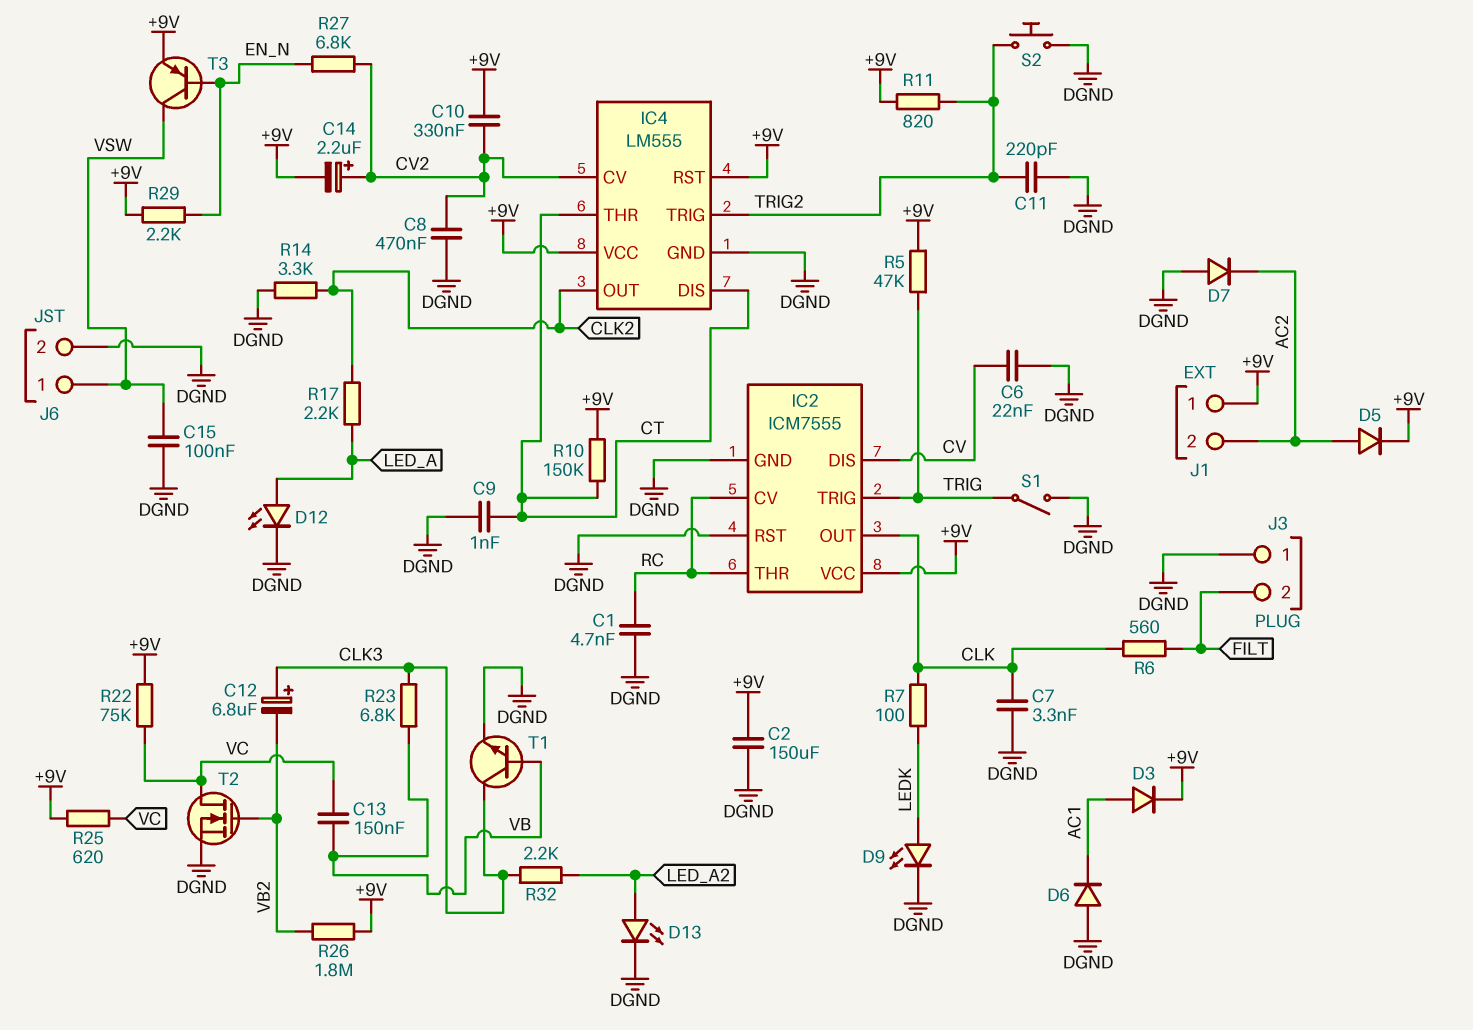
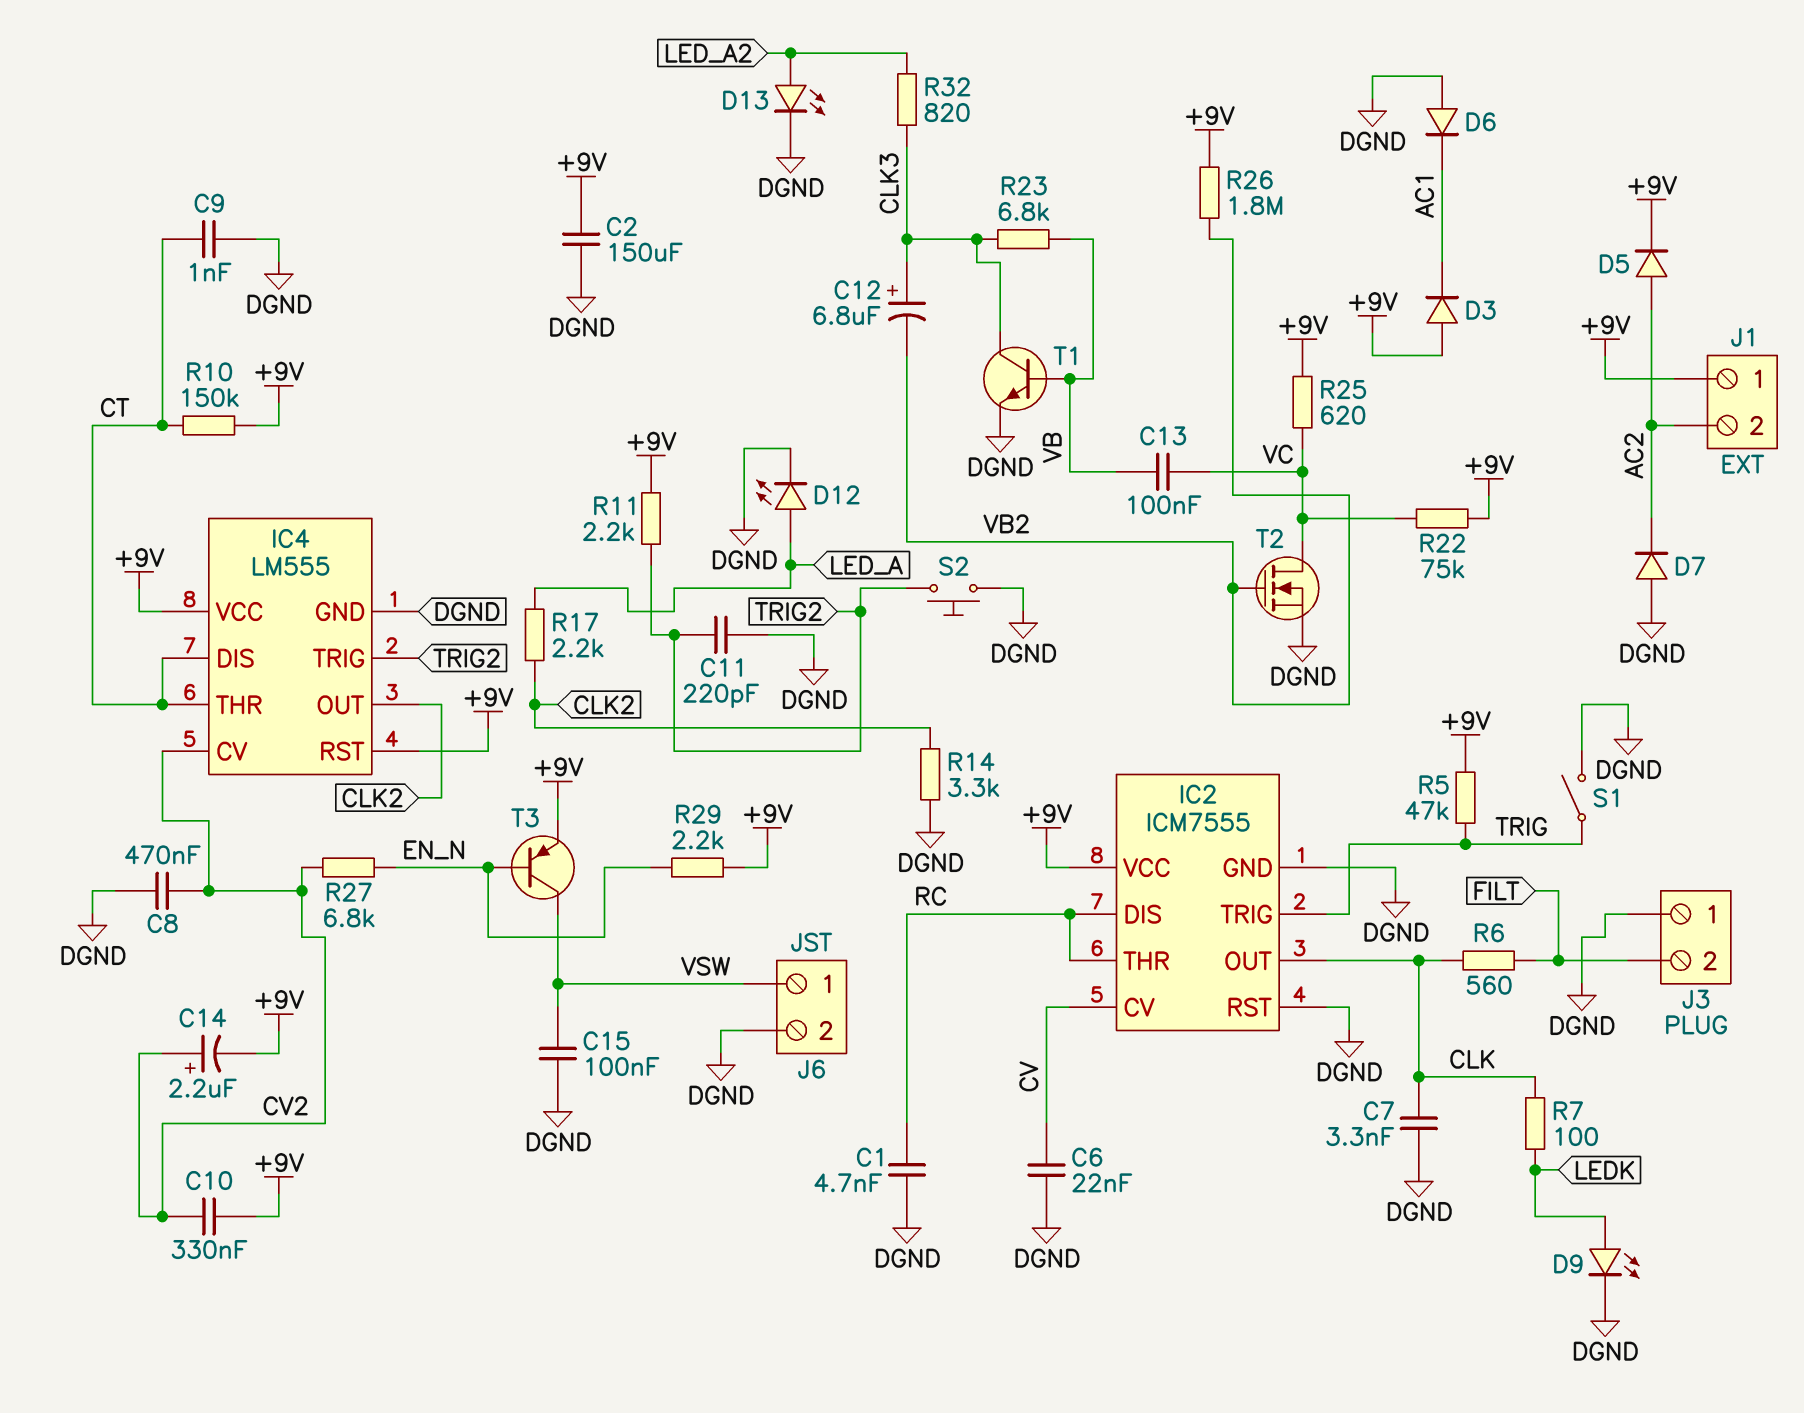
C13: 150nF (VB, VC) -> 100nF (VB, VC)
D3: diode (A AC1, K +9V) -> diode (A +9V, K AC1)
IC2 pin CV: RC -> CV
IC2 pin DIS: CV -> RC
R11: 820 (+9V, TRIG2) -> 2.2k (+9V, TRIG2)
R32: 2.2k (CLK3, LED_A2) -> 820 (CLK3, LED_A2)

